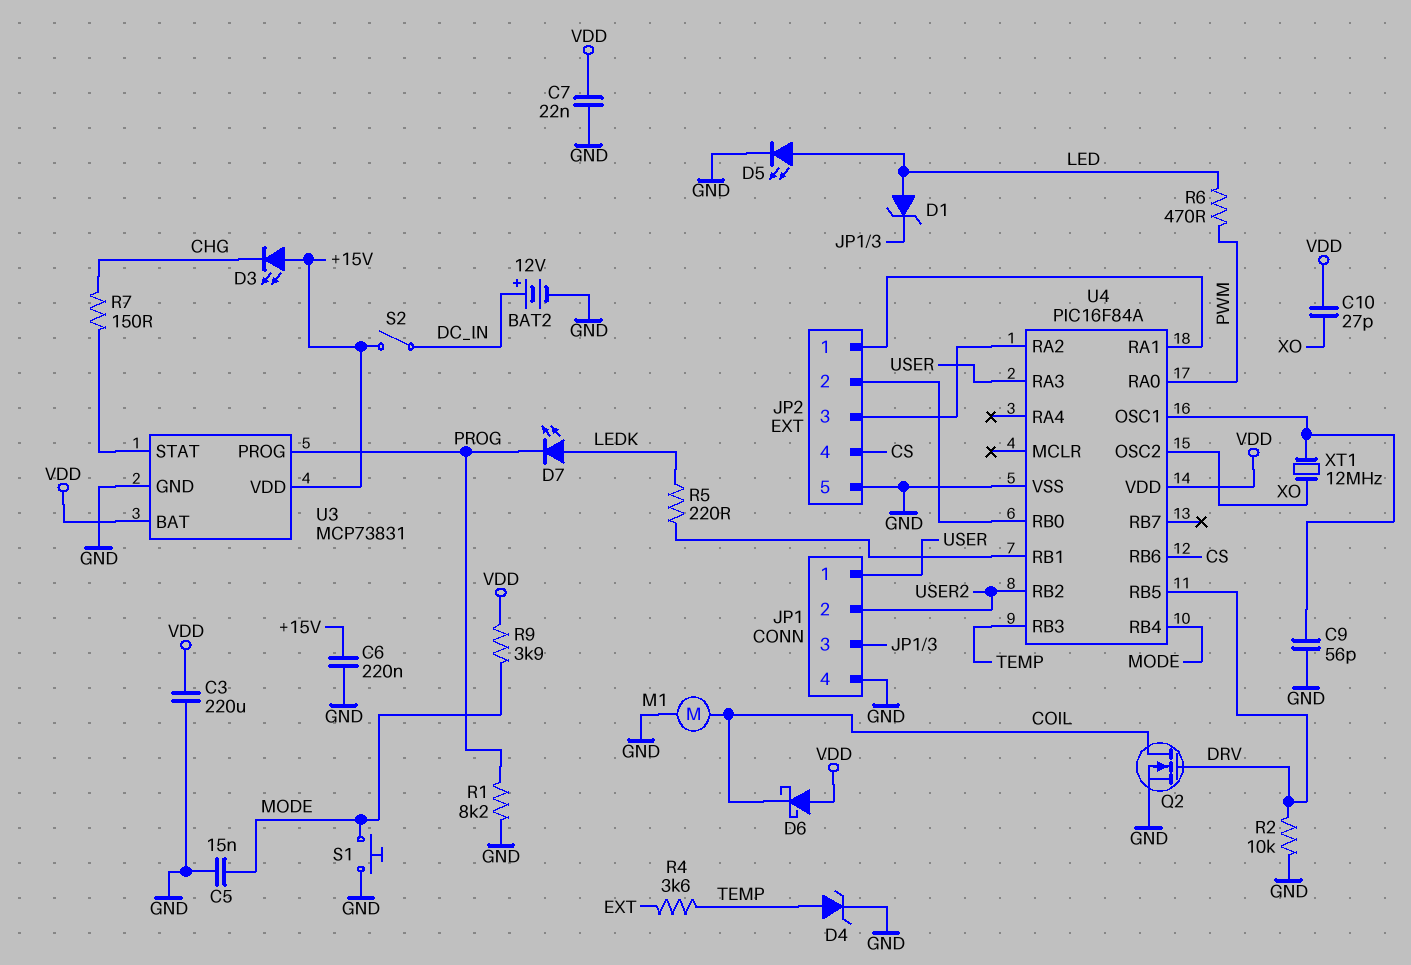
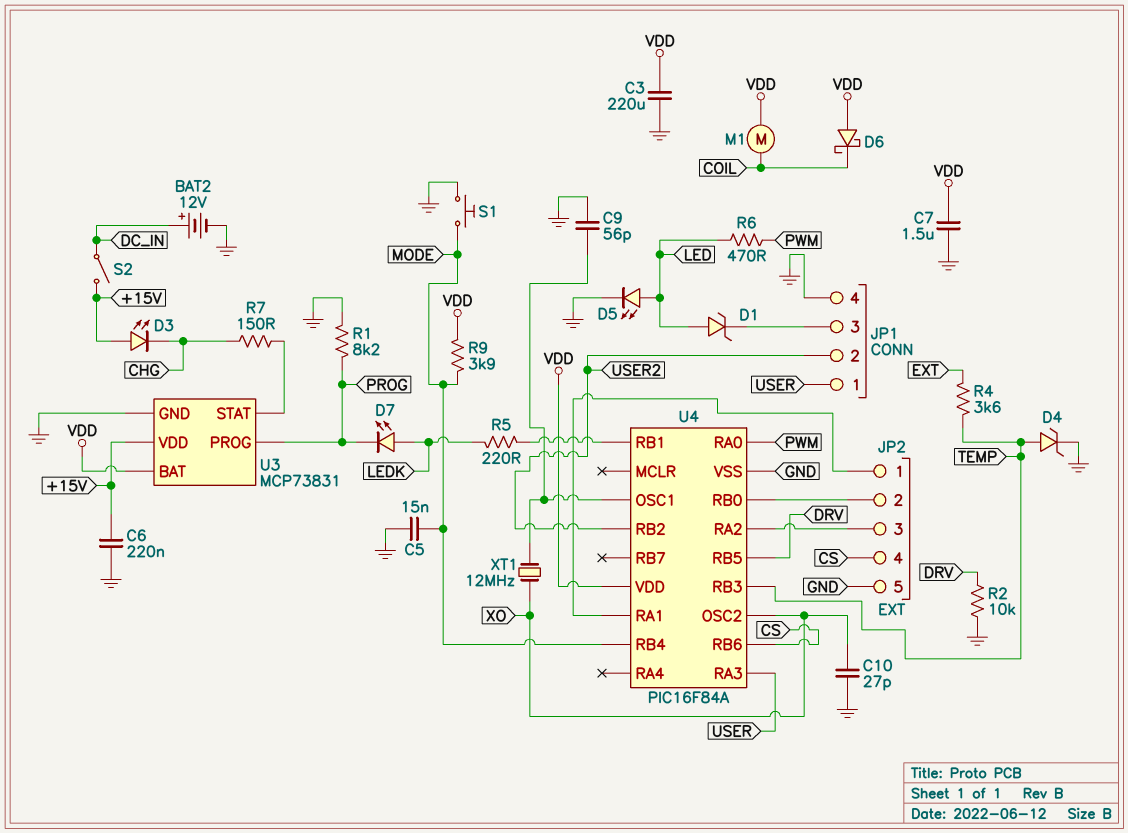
C7: 22nF (GND, VDD) -> 1.5uF (GND, VDD)
C10: 27pF (VDD, XO) -> 27pF (GND, XO)
M1: motor (COIL, GND) -> motor (COIL, VDD)
Q2: NMOS (G DRV, D COIL, S GND) -> none

